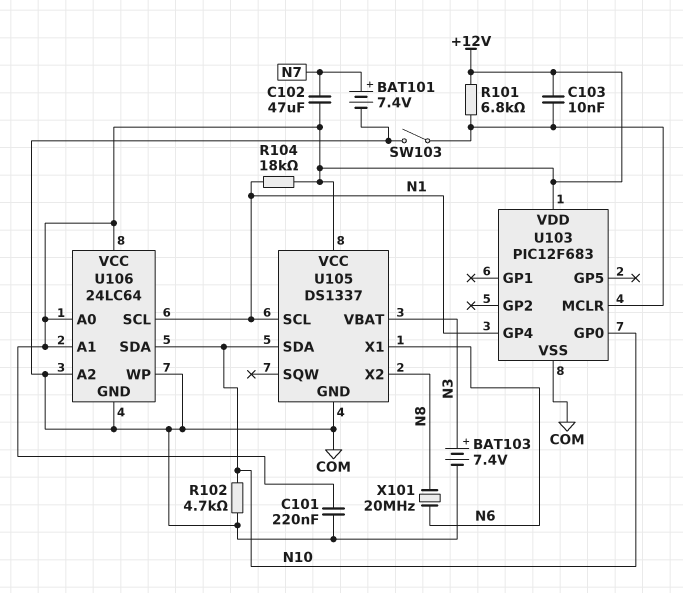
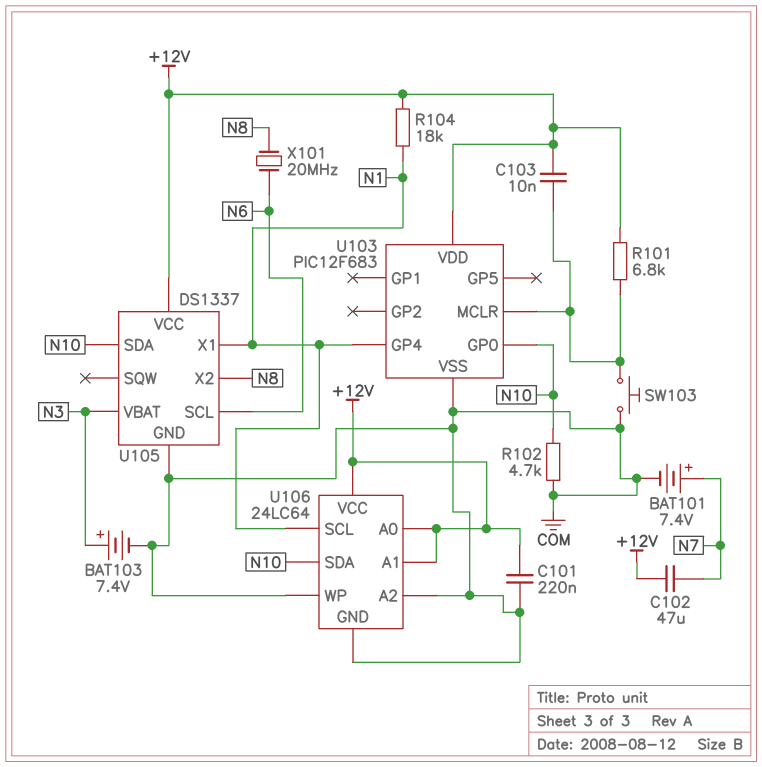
SW103: switch (COM, U103/MCLR) -> button (COM, U103/MCLR)
U105 pin SCL: N1 -> N6
U105 pin X1: N6 -> N1

